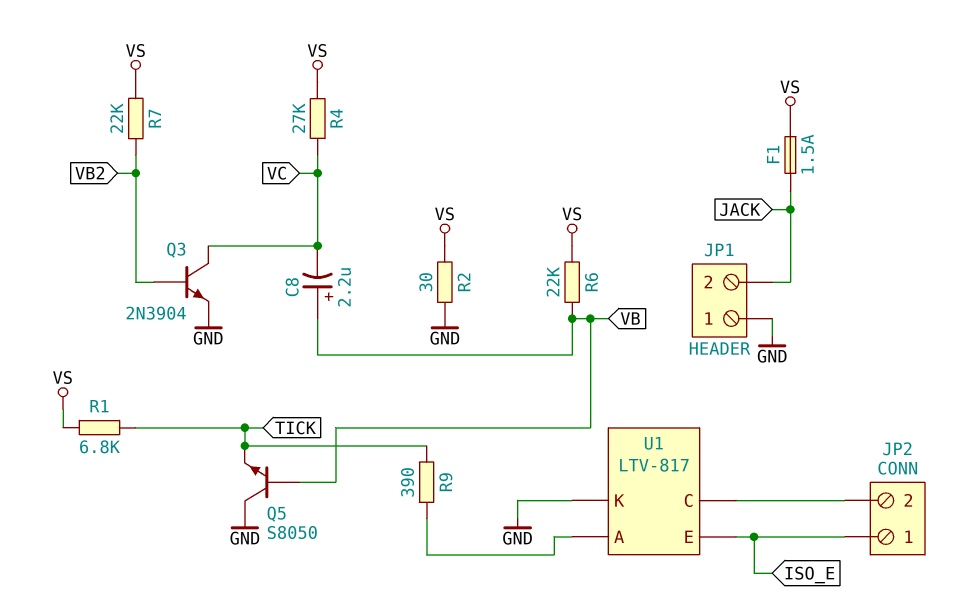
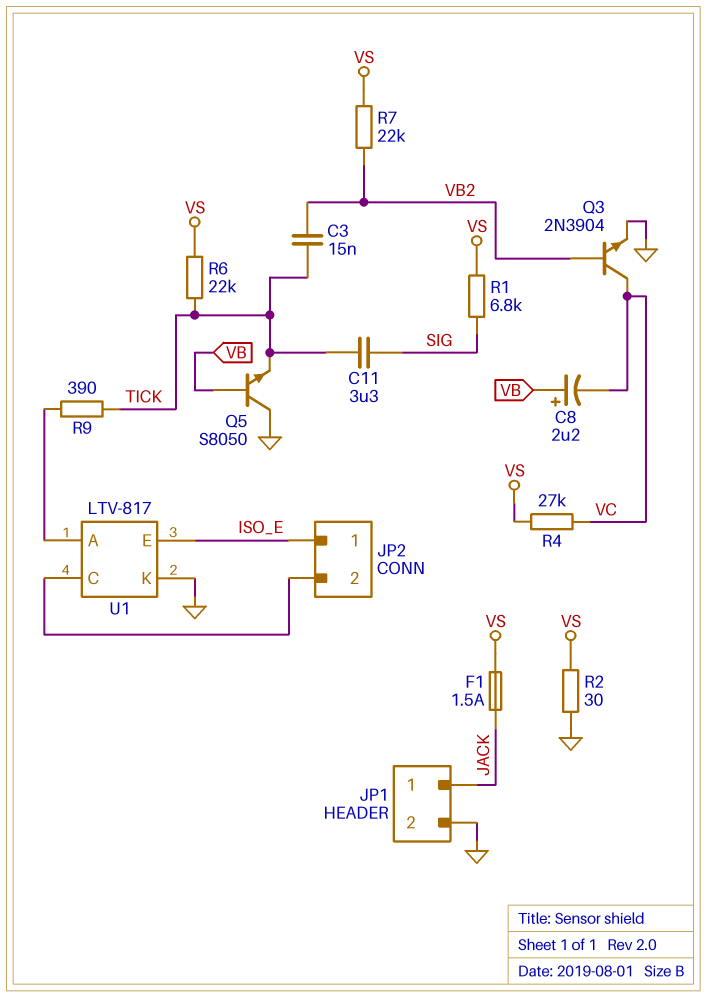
C3: none -> 15nF (TICK, VB2)
C11: none -> 3.3uF (SIG, TICK)
JP1 pin 1: GND -> JACK
JP1 pin 2: JACK -> GND
R1: 6.8k (TICK, VS) -> 6.8k (SIG, VS)
R6: 22k (VB, VS) -> 22k (TICK, VS)

